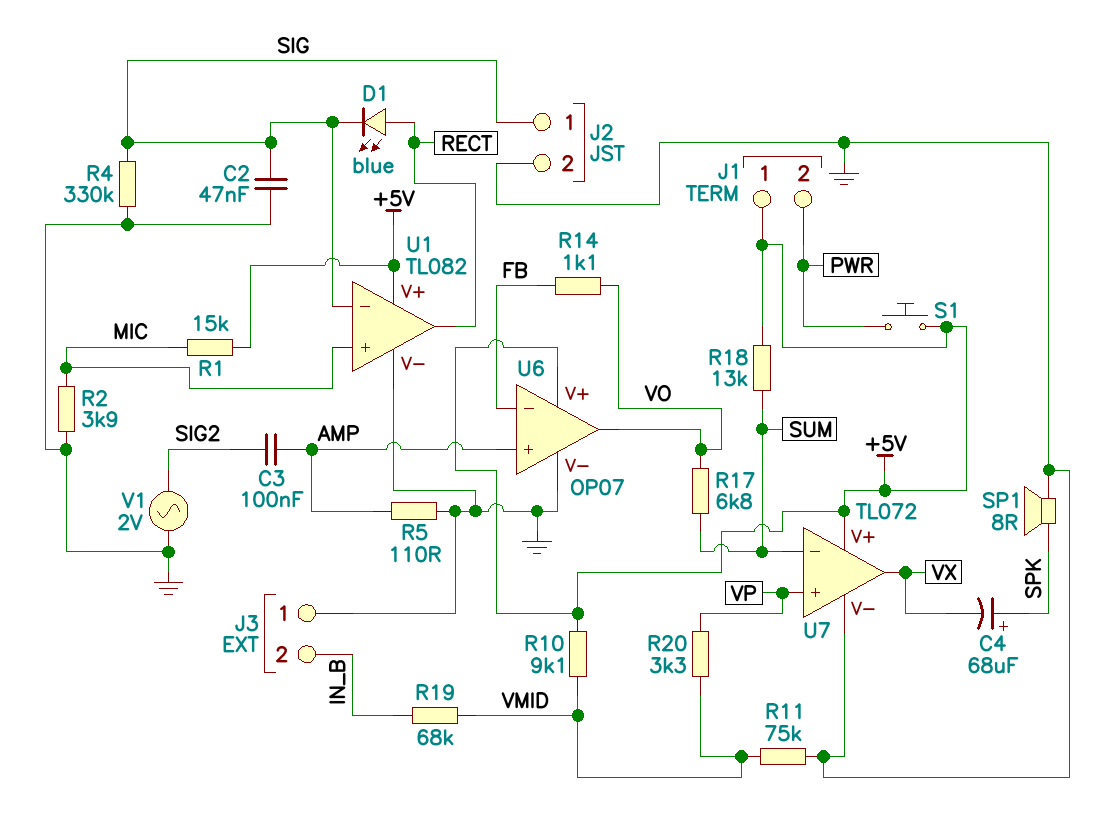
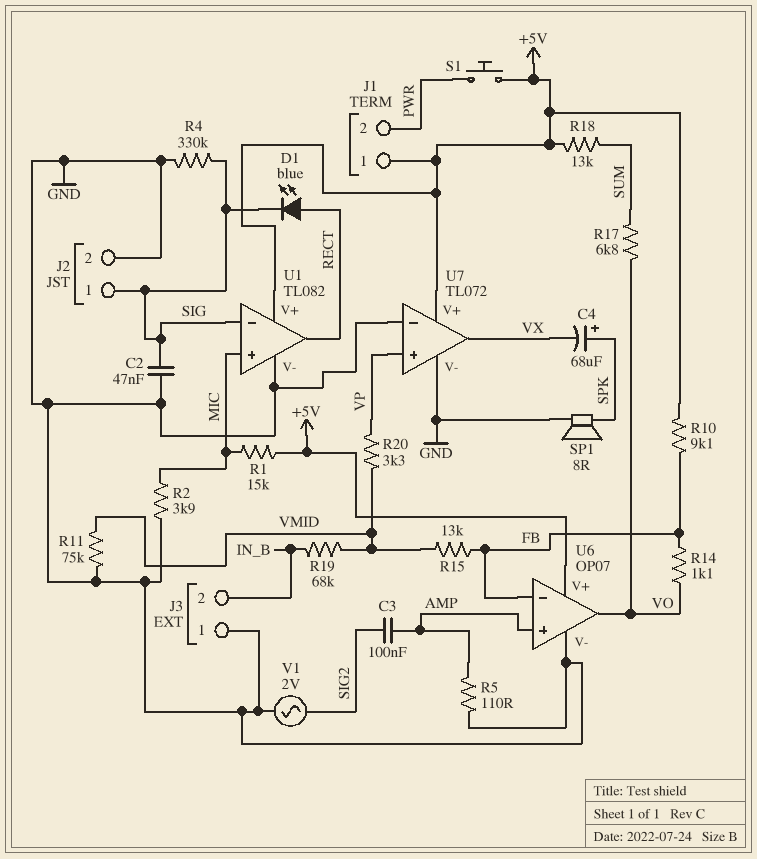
R10: 9.1k (+5V, VMID) -> 9.1k (+5V, FB)
R15: none -> 13k (FB, VMID)
U7 pin in-: SUM -> GND

